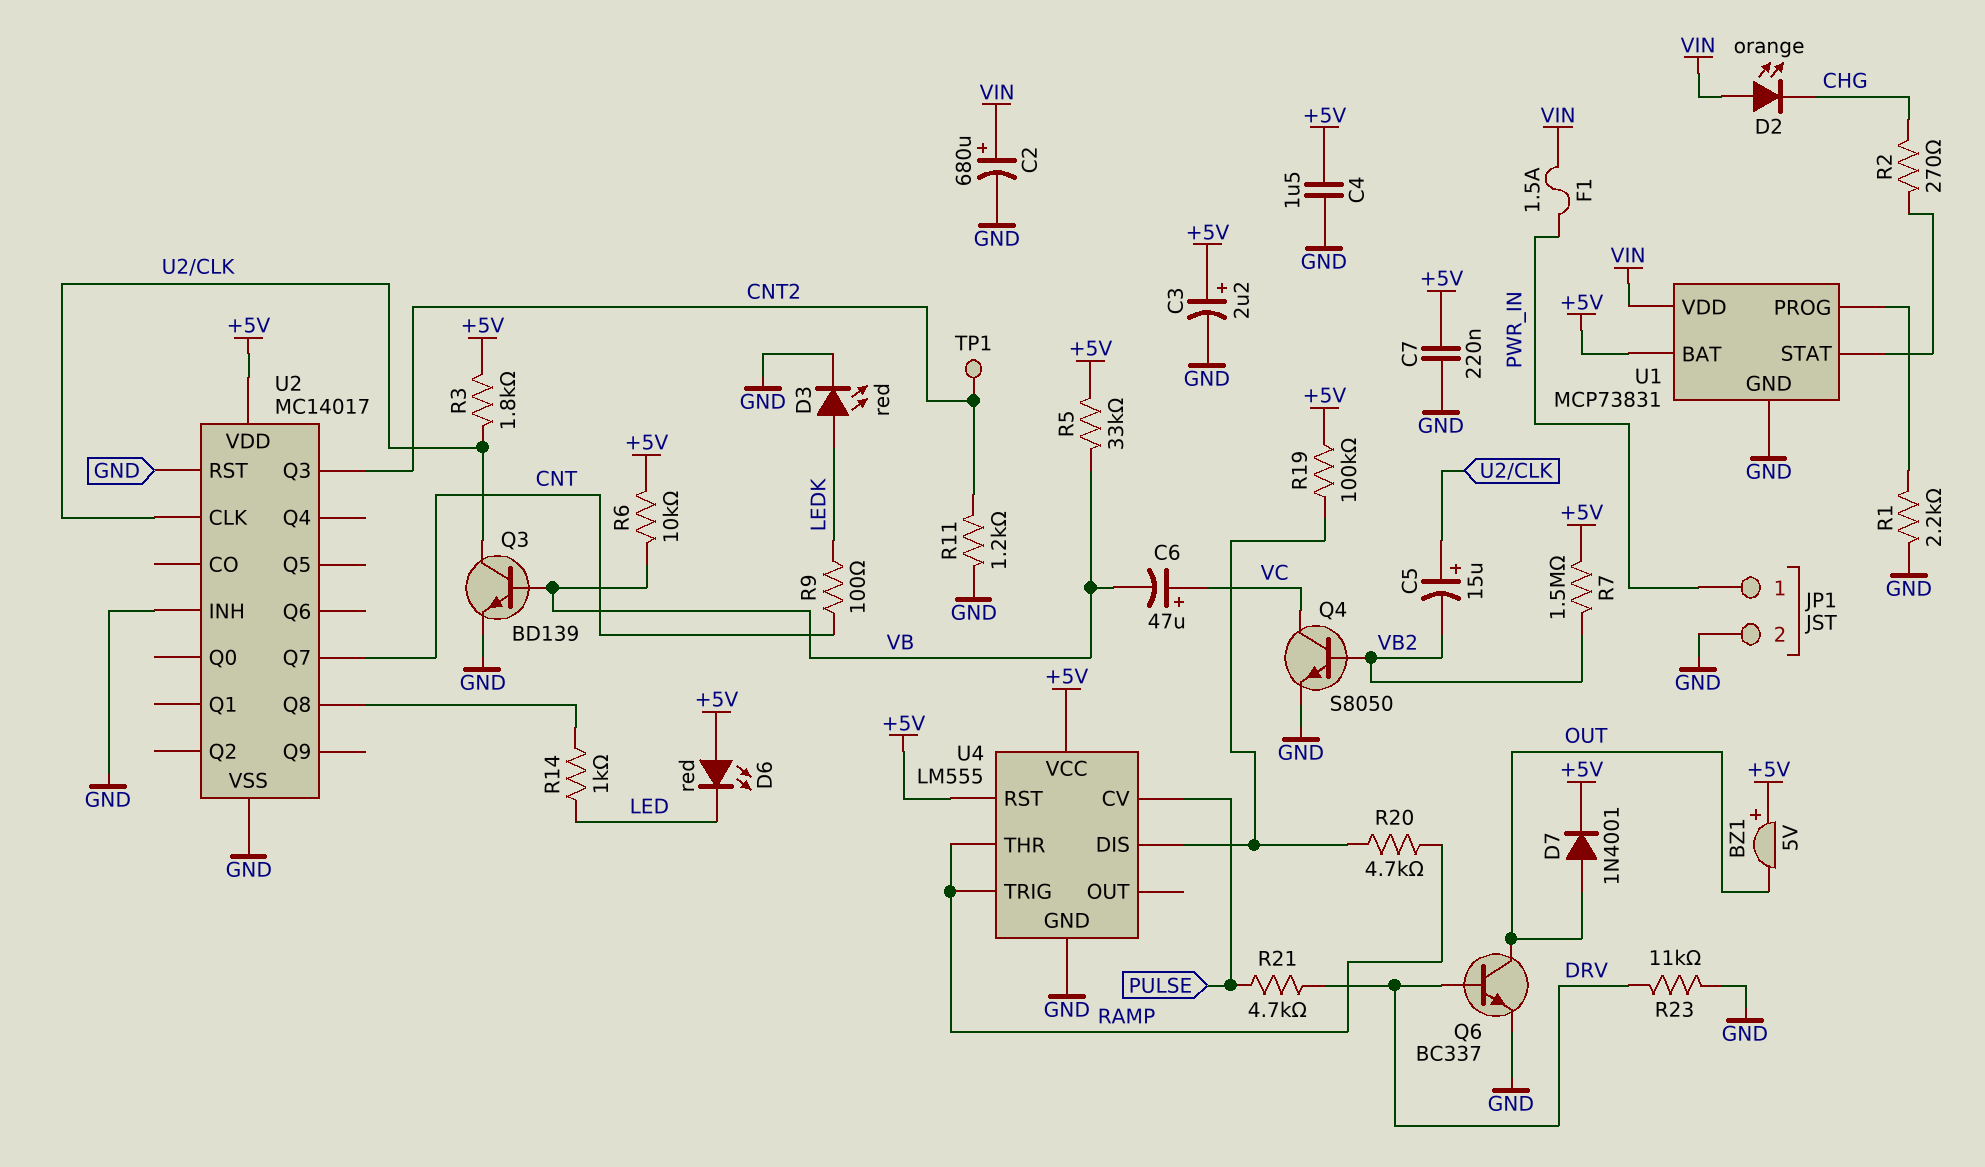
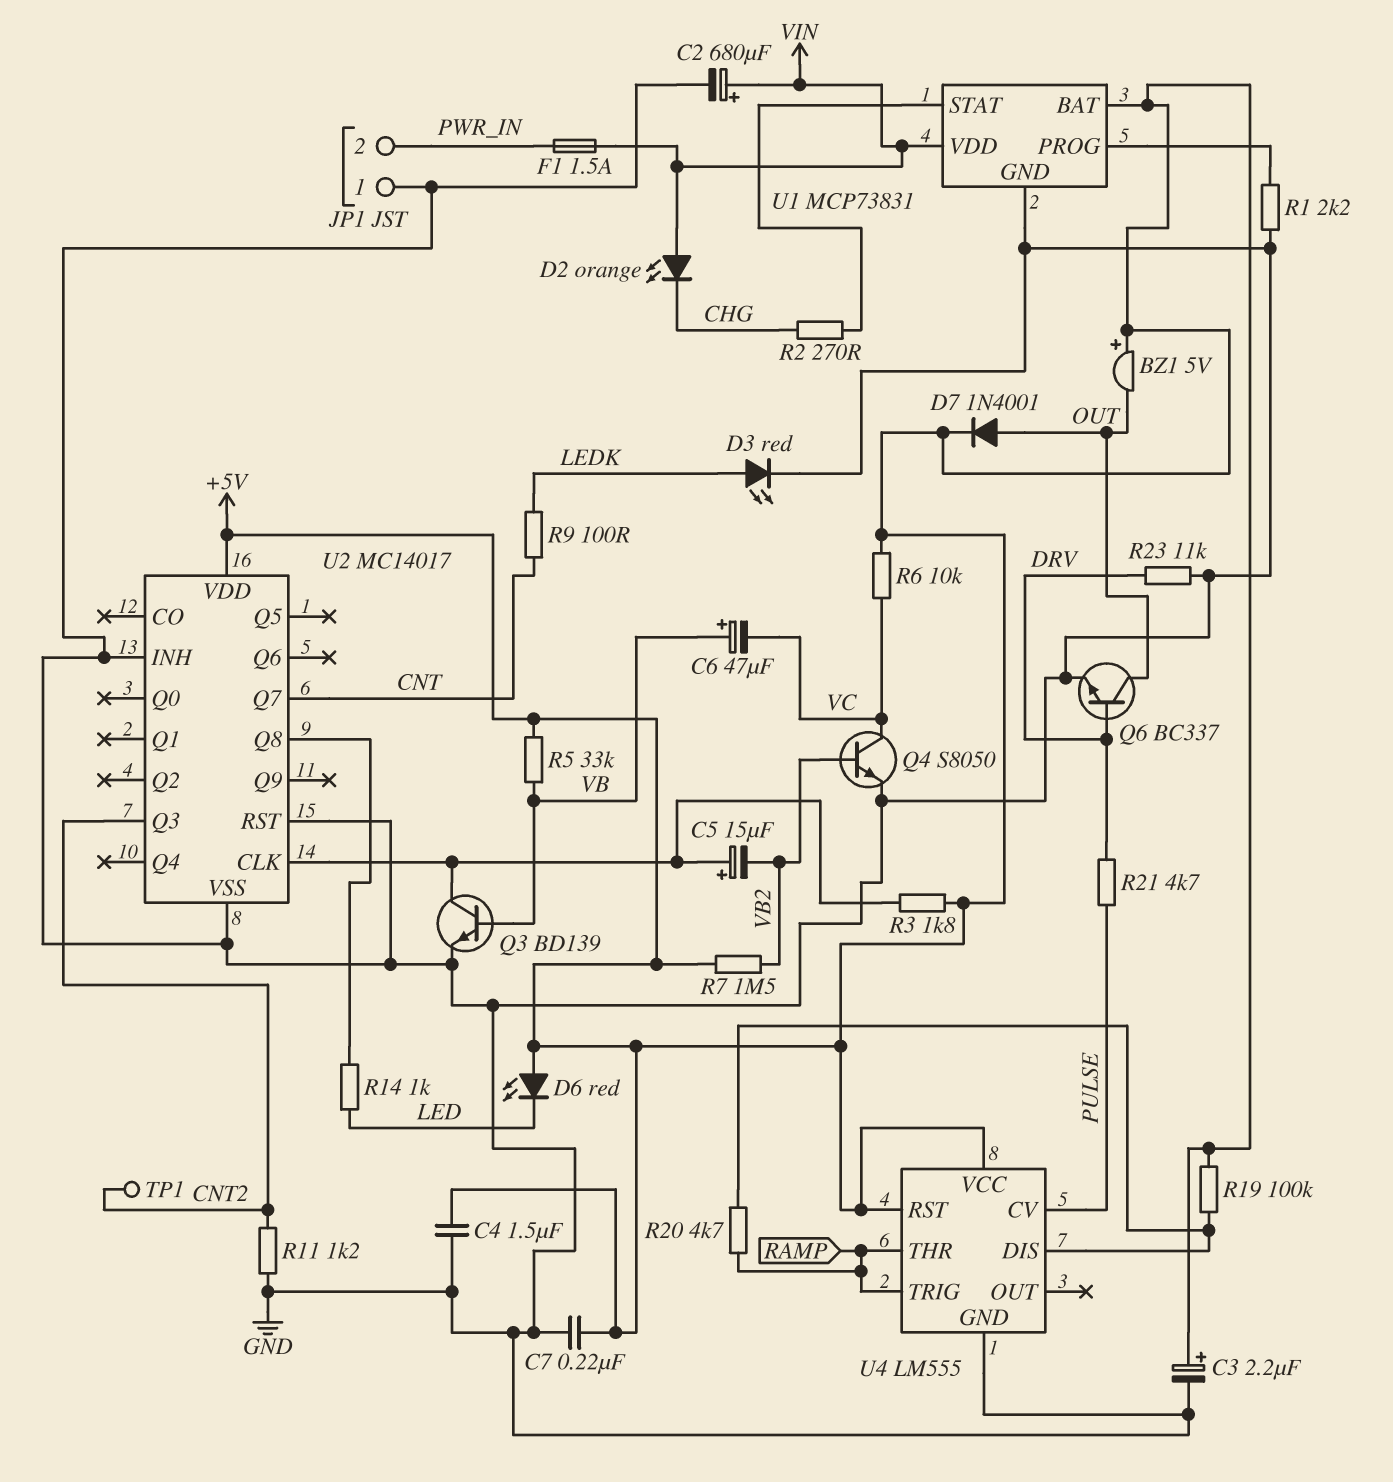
C6: 47uF (plus VC, minus VB) -> 47uF (plus VB, minus VC)
JP1 pin 1: PWR_IN -> GND
JP1 pin 2: GND -> PWR_IN
R6: 10k (+5V, VB) -> 10k (+5V, VC)

